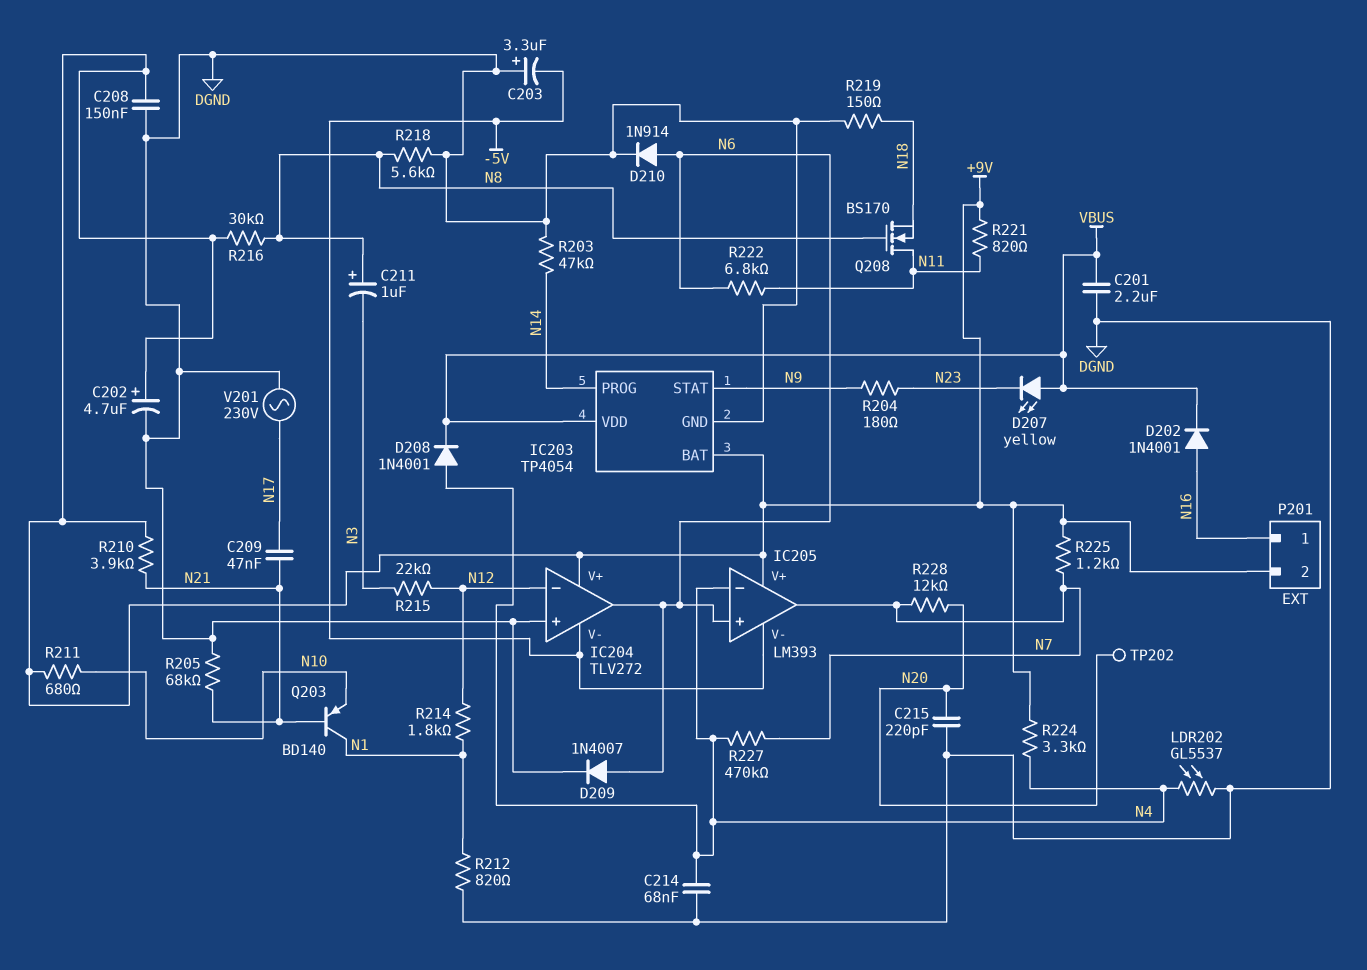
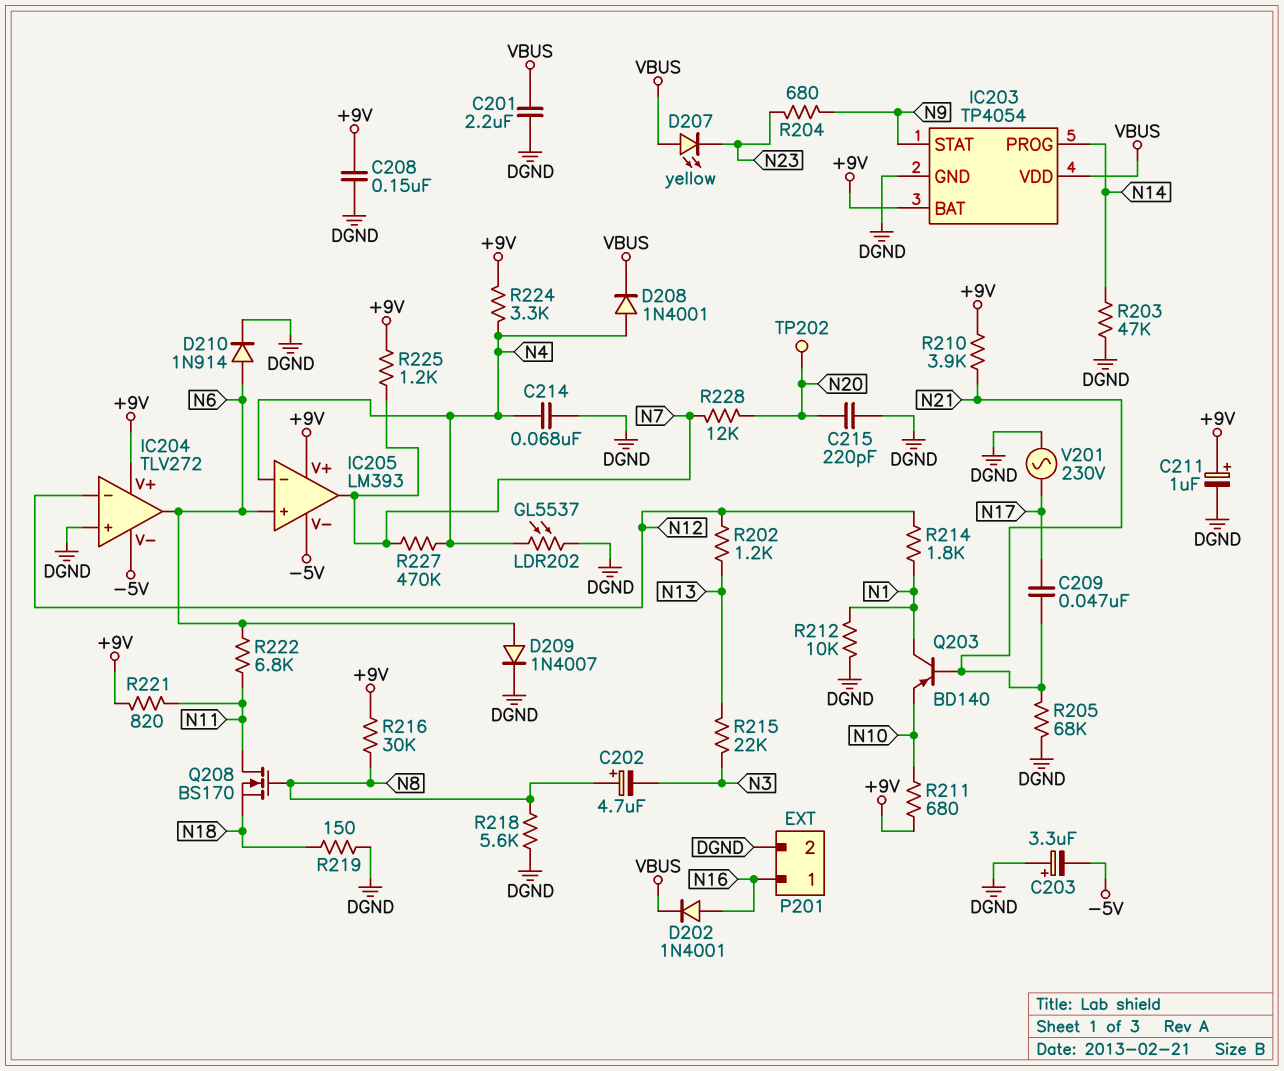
C202: 4.7uF (plus +9V, minus DGND) -> 4.7uF (plus N8, minus N3)
C211: 1uF (plus N8, minus N3) -> 1uF (plus +9V, minus DGND)
P201 pin 2: +9V -> DGND
R202: none -> 1.2k (N12, N13)
R204: 180 (N9, N23) -> 680 (N9, N23)
R212: 820 (DGND, N1) -> 10k (DGND, N1)
R215: 22k (N3, N12) -> 22k (N3, N13)

